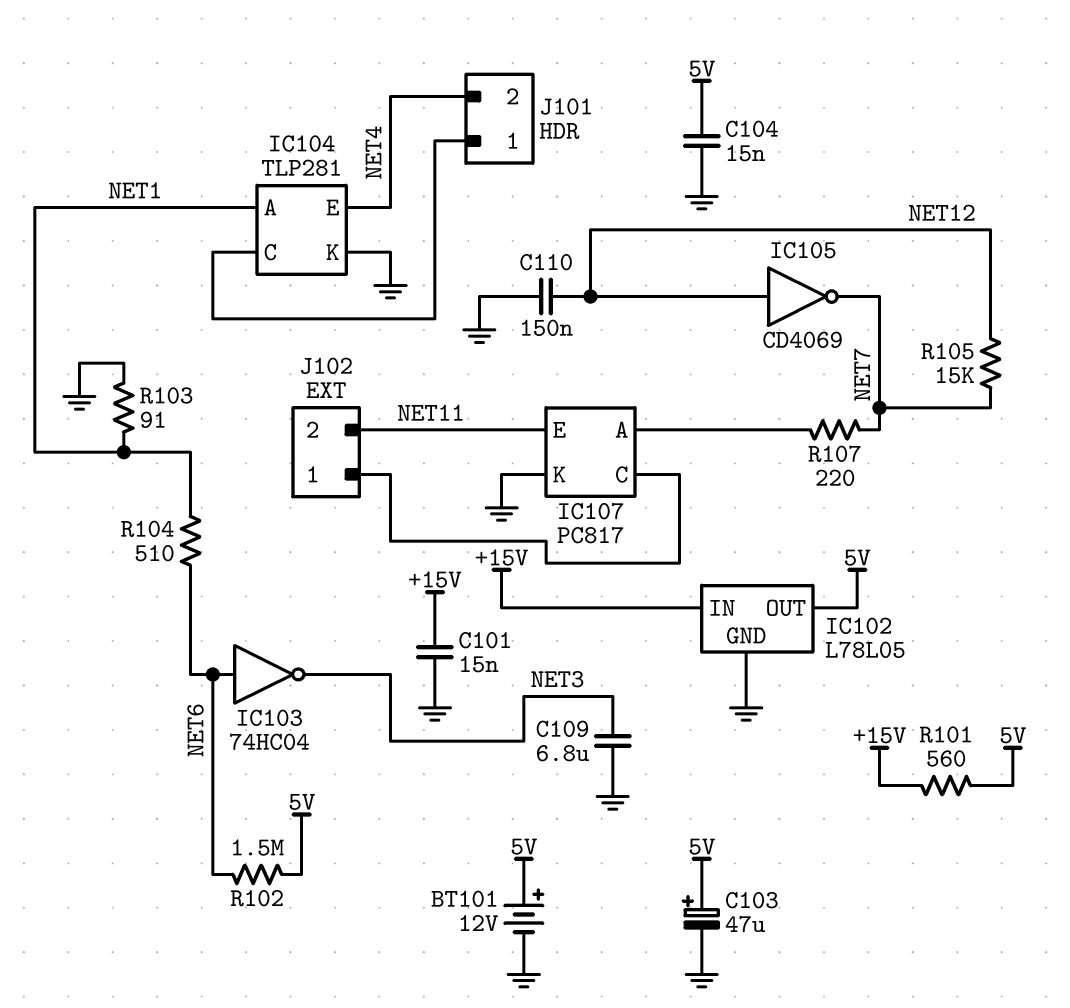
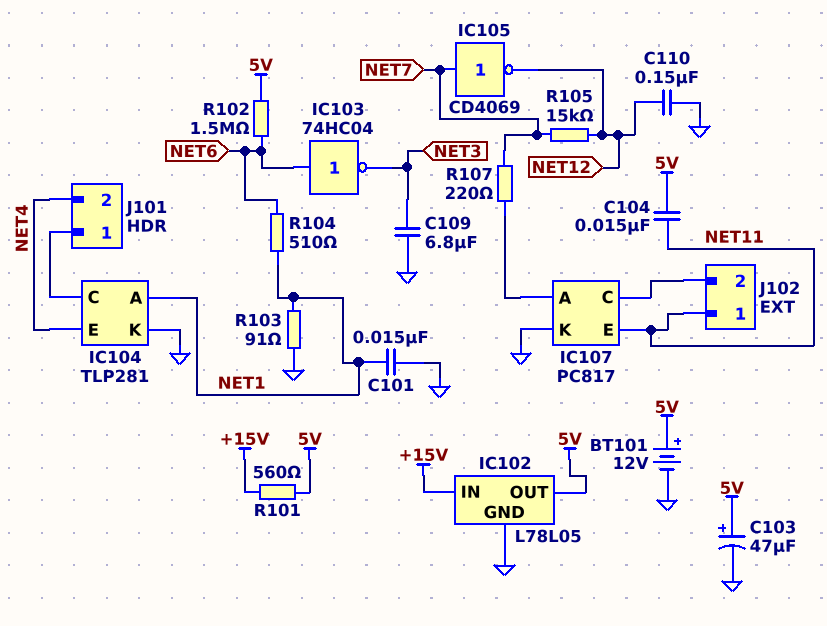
C101: 15nF (+15V, GND) -> 15nF (GND, NET1)
C104: 15nF (5V, GND) -> 15nF (5V, NET11)
IC105: NOT CD4069 (in NET12, out NET7) -> NOT CD4069 (in NET7, out NET12)
J102 pin 1: IC107/C -> NET11
J102 pin 2: NET11 -> IC107/C

